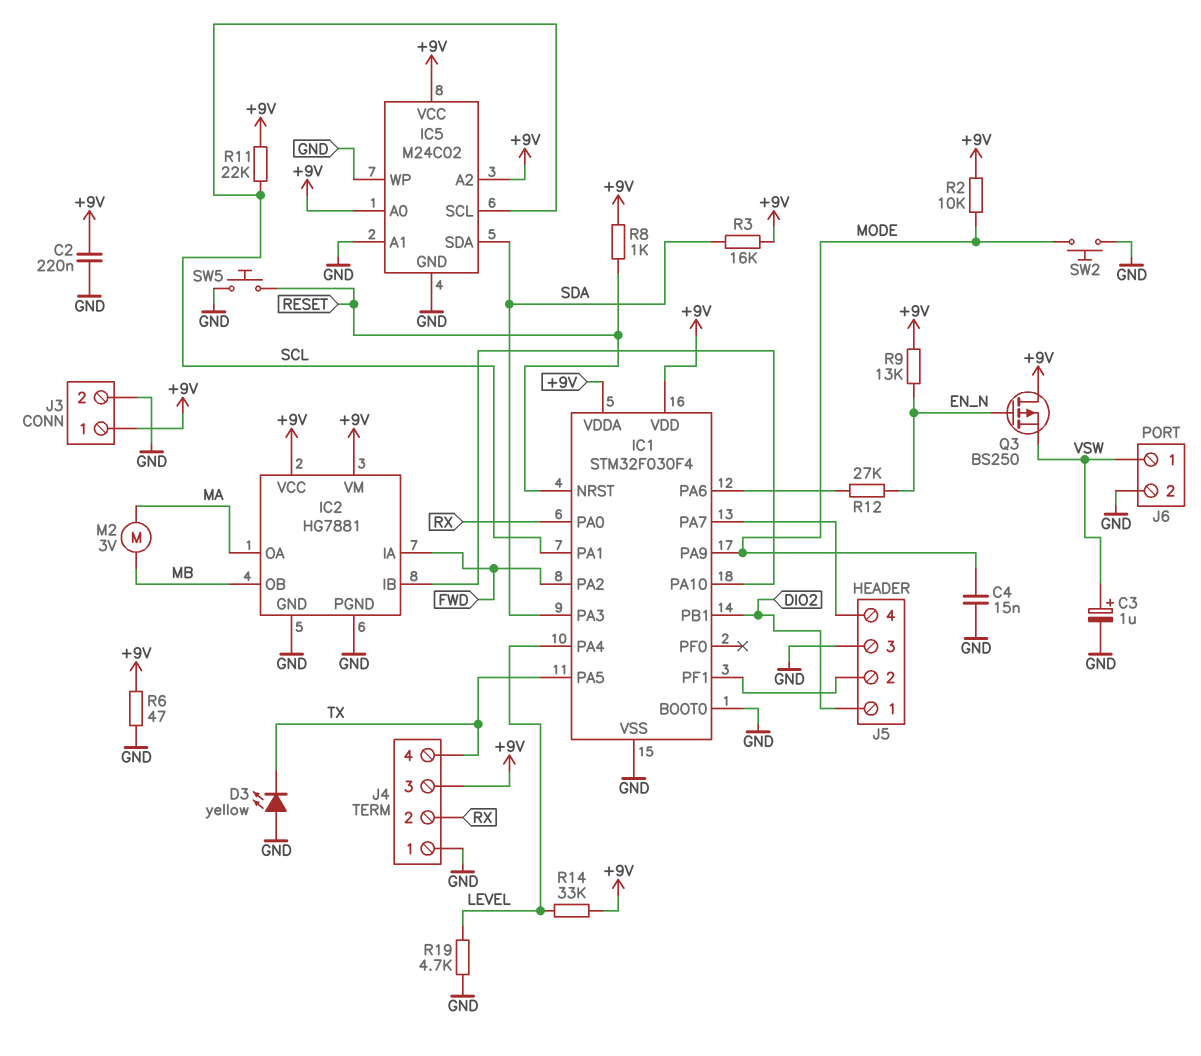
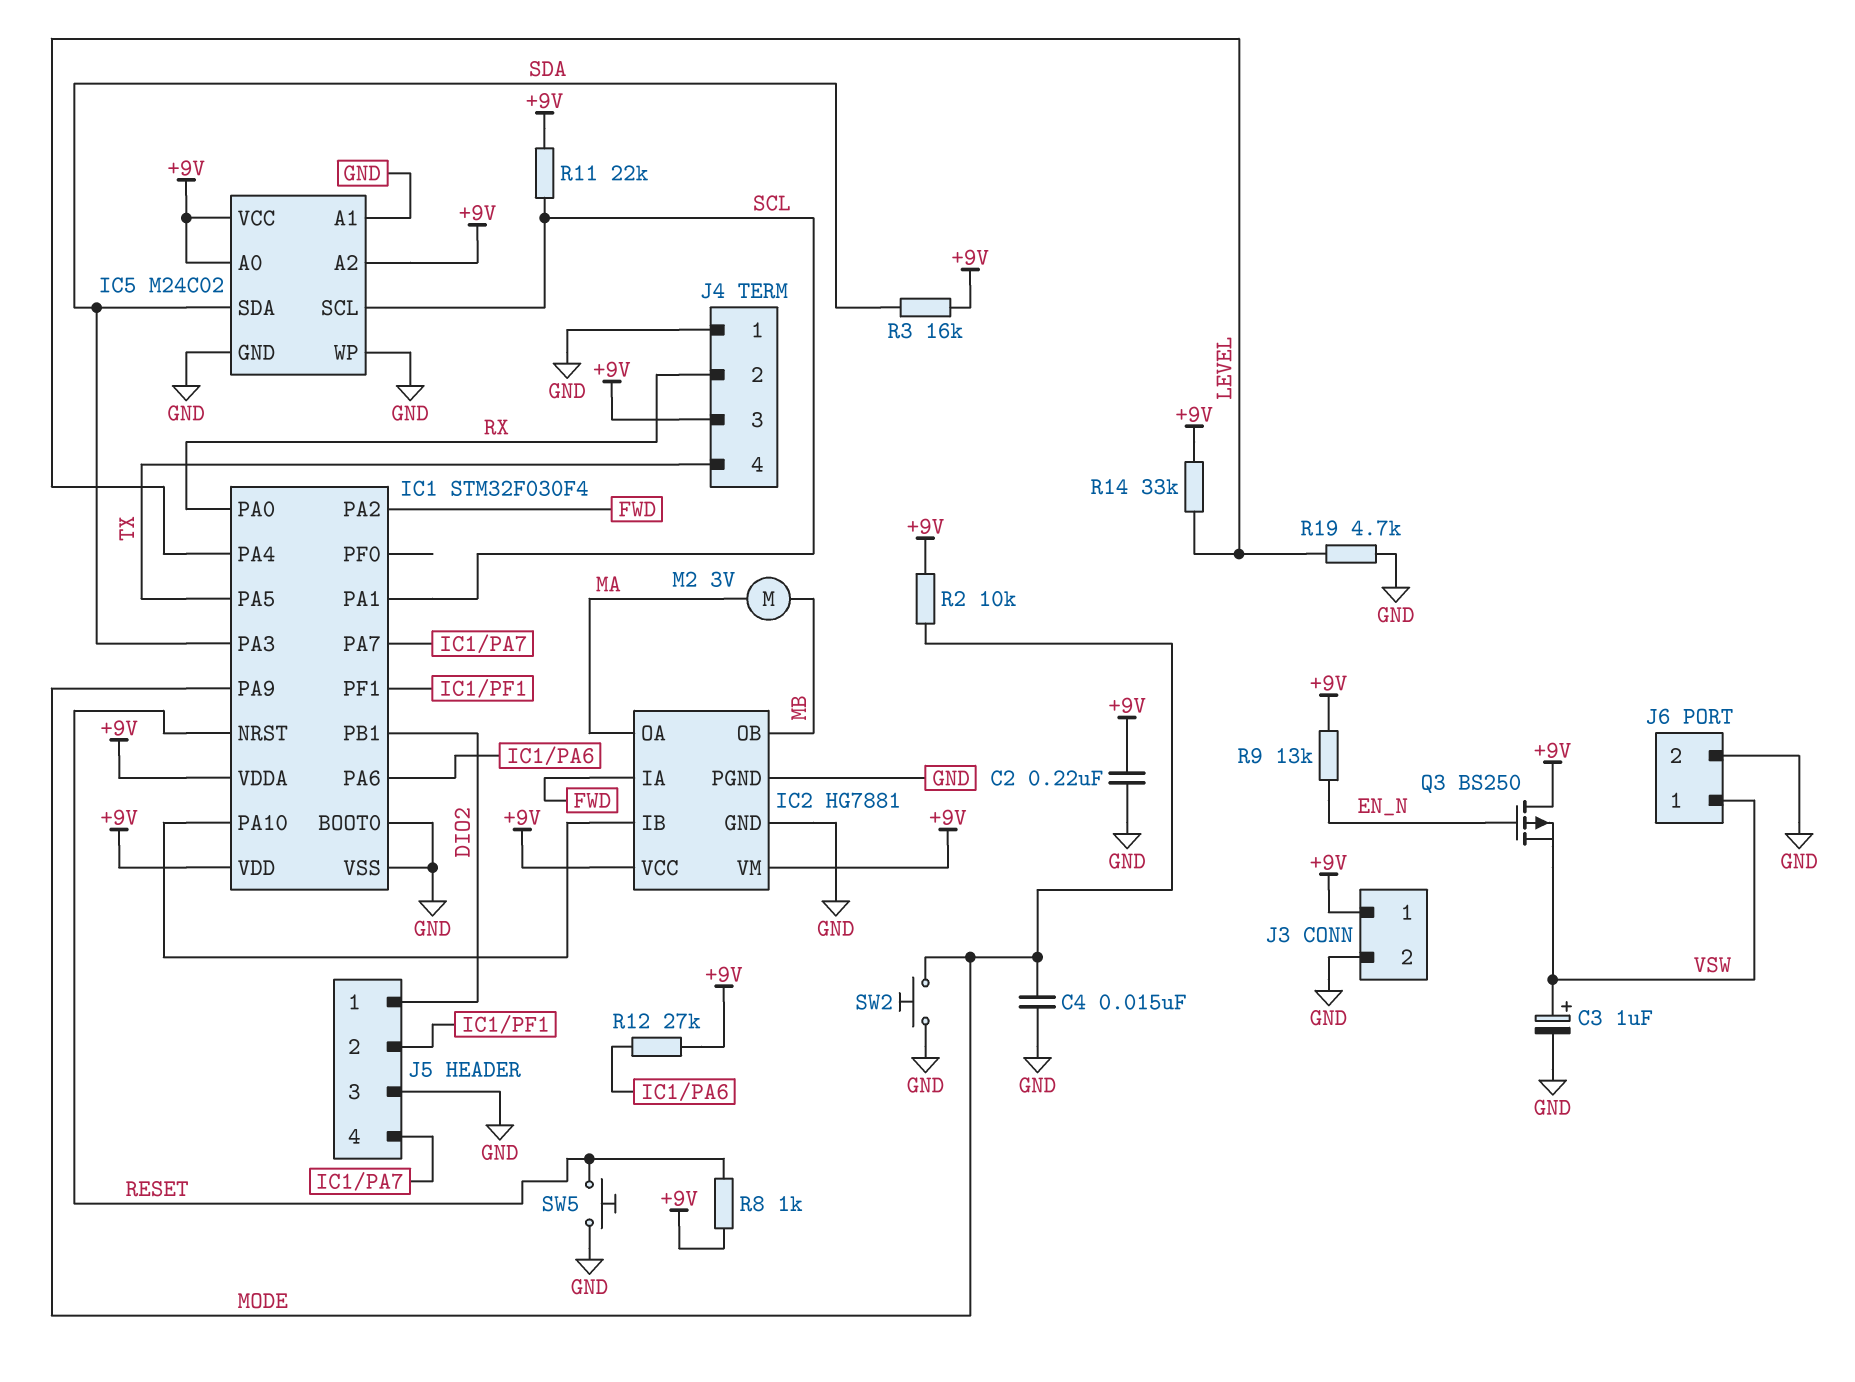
D3: LED yellow (A GND, K TX) -> none
R6: 47 (+9V, GND) -> none
R12: 27k (EN_N, IC1/PA6) -> 27k (+9V, IC1/PA6)

